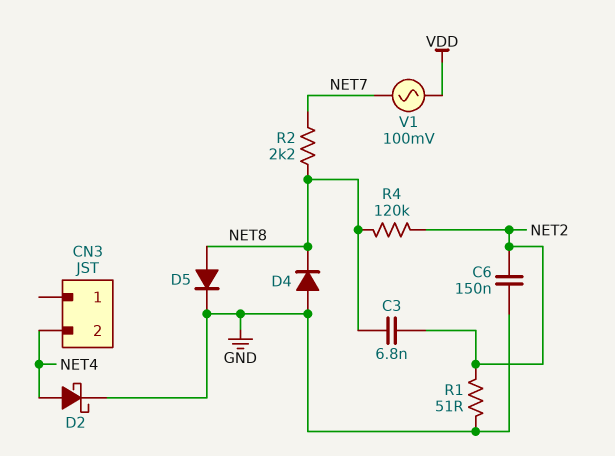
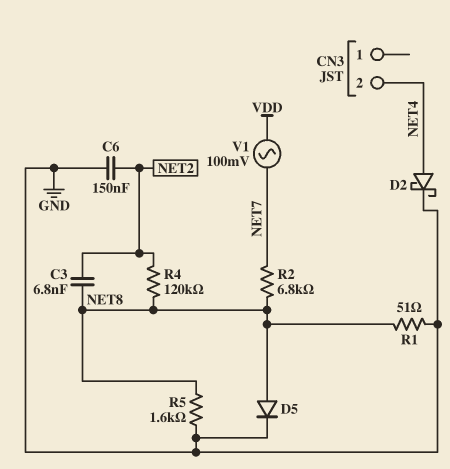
D4: diode (A GND, K NET8) -> none
R1: 51 (GND, NET2) -> 51 (GND, NET8)
R2: 2.2k (NET7, NET8) -> 6.8k (NET7, NET8)
R5: none -> 1.6k (GND, NET8)

